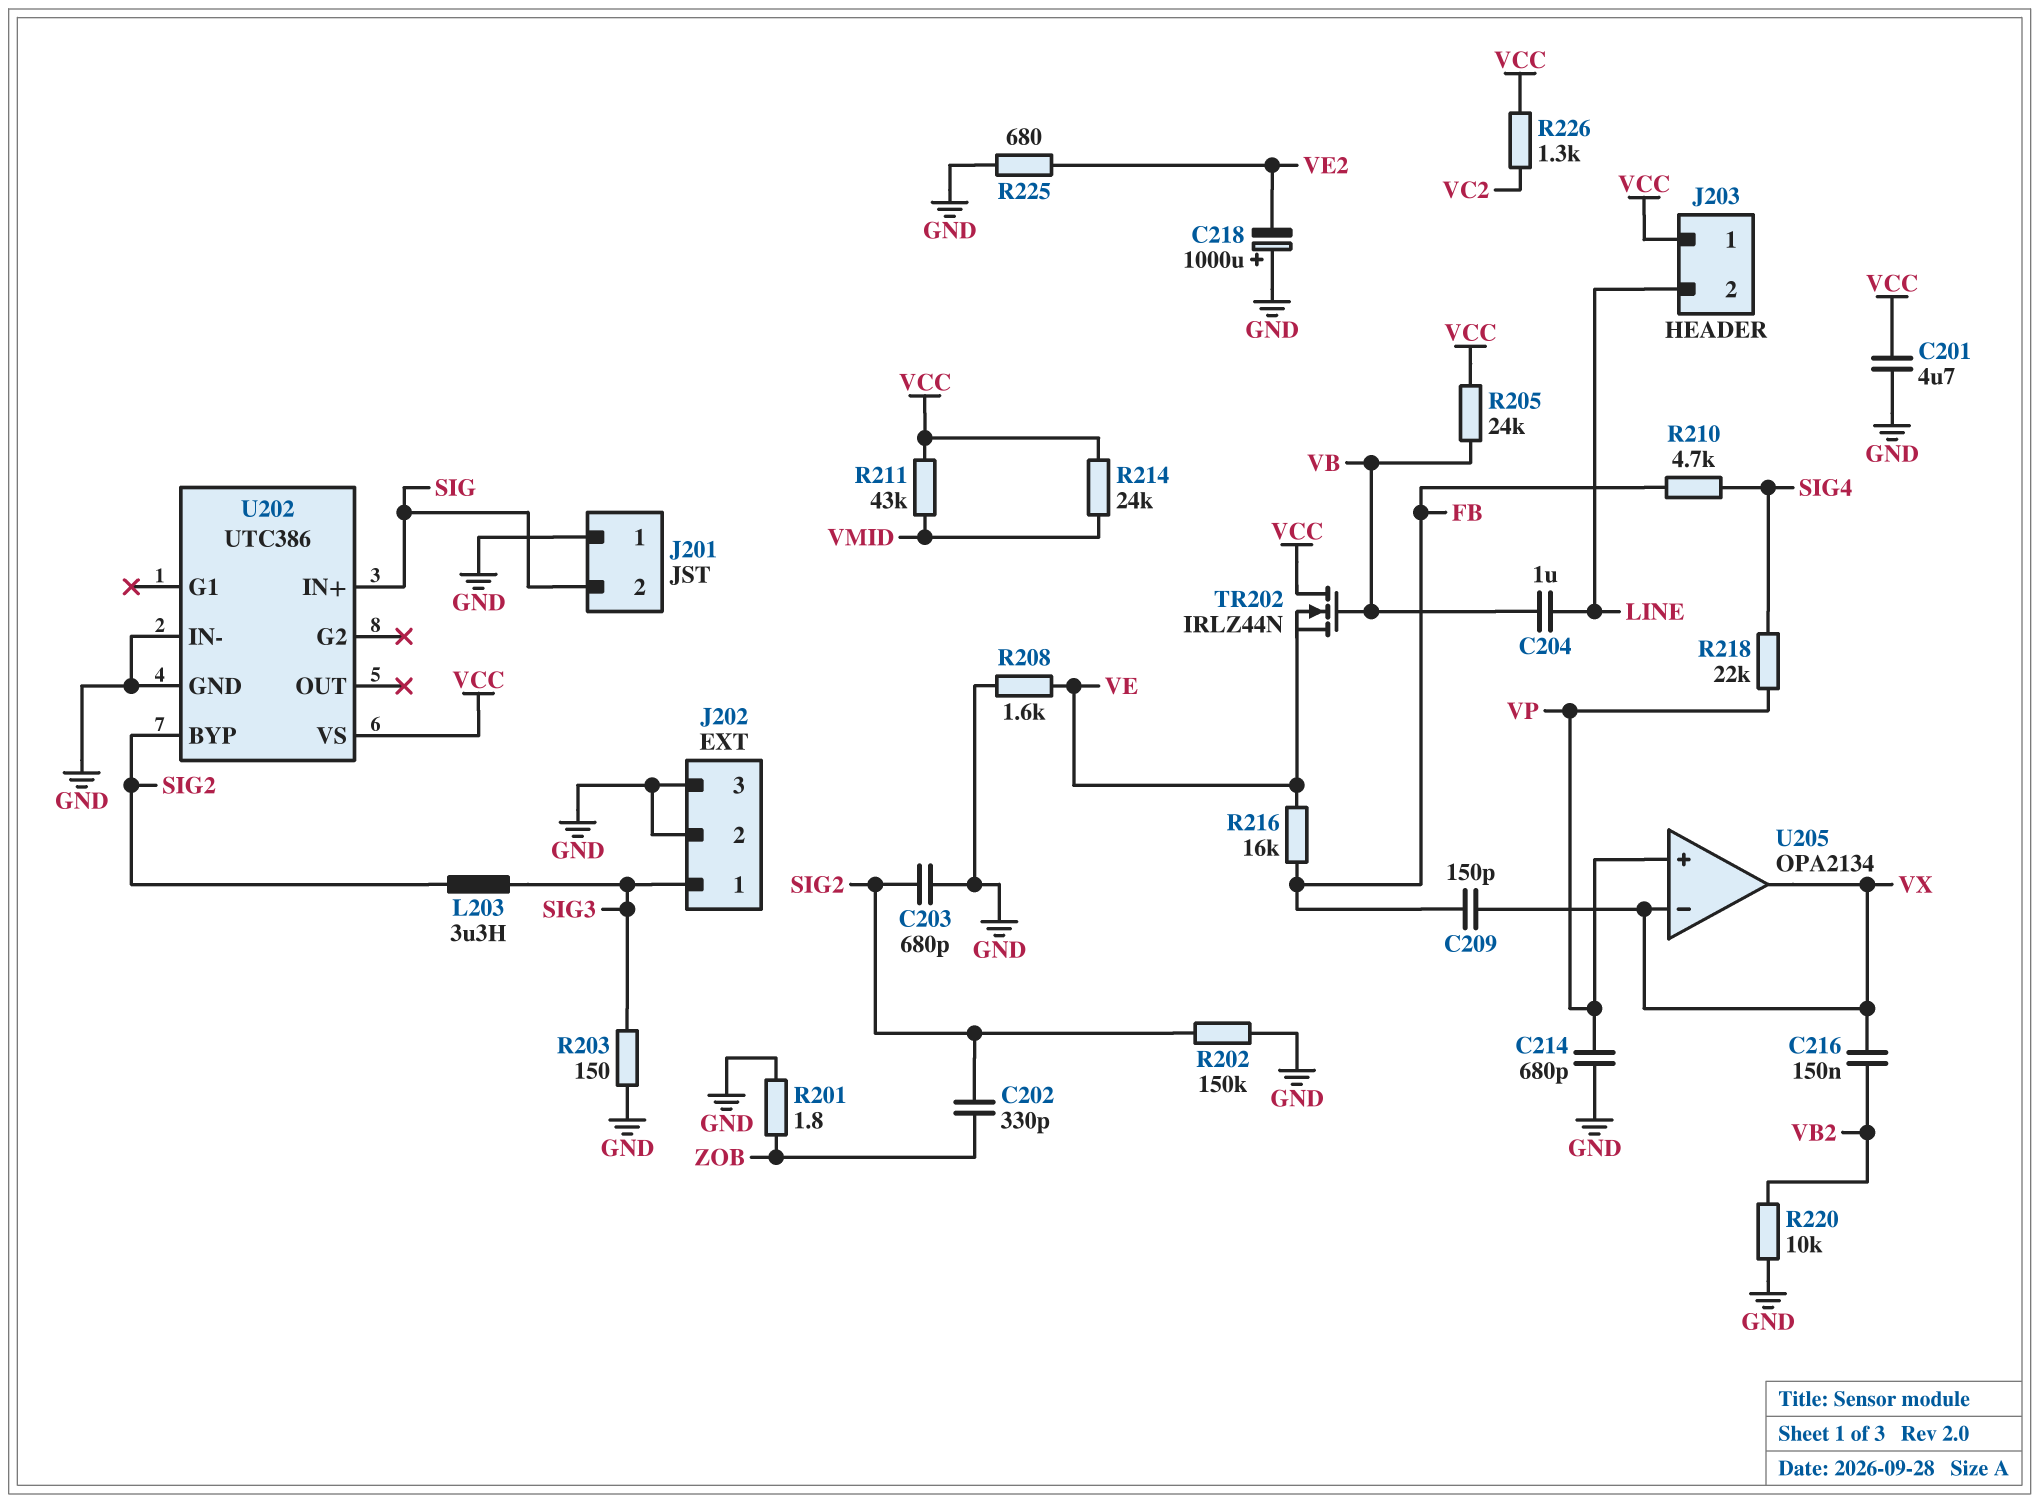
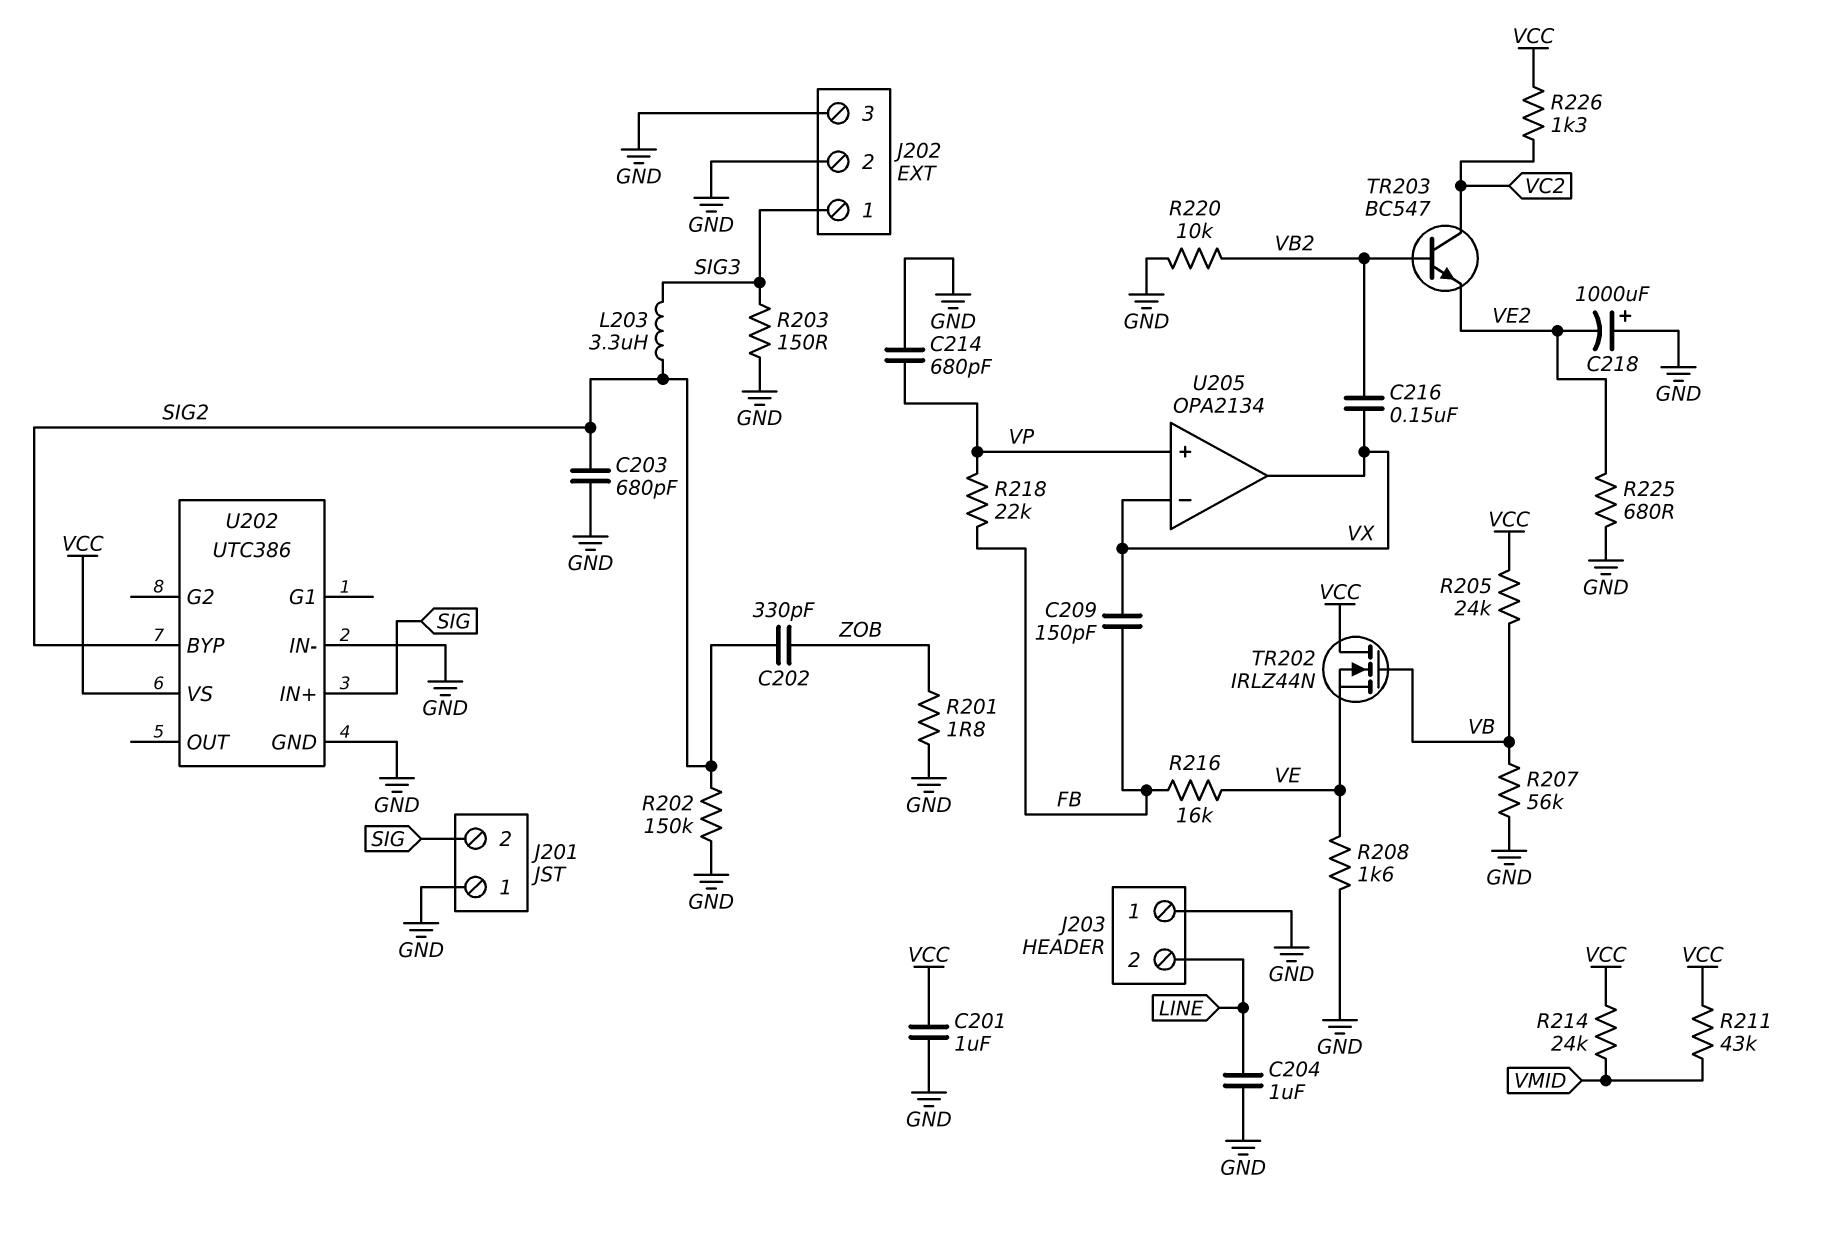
C201: 4.7uF (GND, VCC) -> 1uF (GND, VCC)
C204: 1uF (LINE, VB) -> 1uF (GND, LINE)
J203 pin 1: VCC -> GND
R207: none -> 56k (GND, VB)
R210: 4.7k (FB, SIG4) -> none
R218: 22k (SIG4, VP) -> 22k (FB, VP)
TR203: none -> NPN BC547 (B VB2, C VC2, E VE2)

